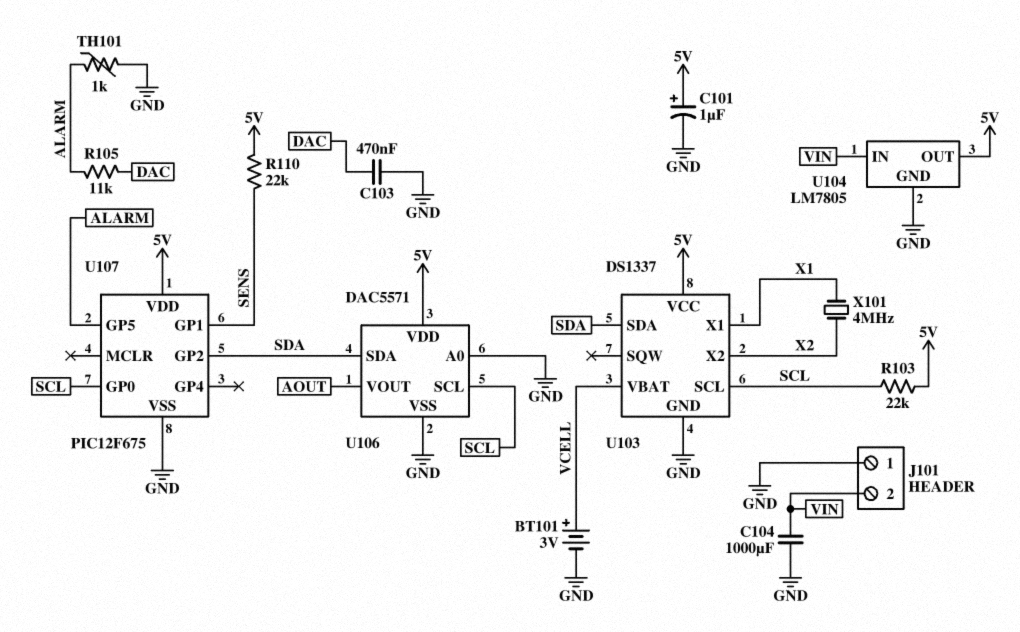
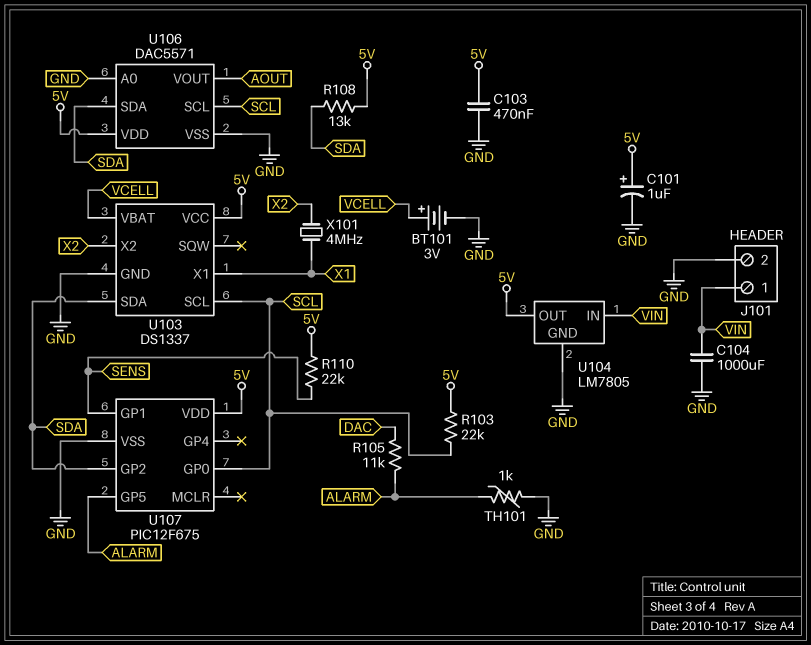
C103: 470nF (DAC, GND) -> 470nF (5V, GND)
J101 pin 1: GND -> VIN
J101 pin 2: VIN -> GND
R108: none -> 13k (5V, SDA)

